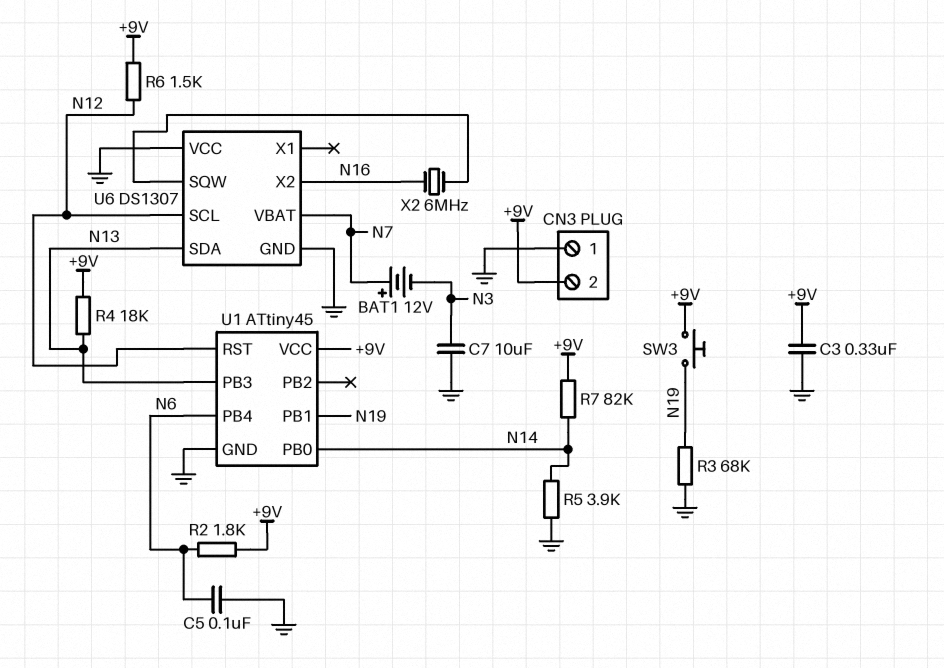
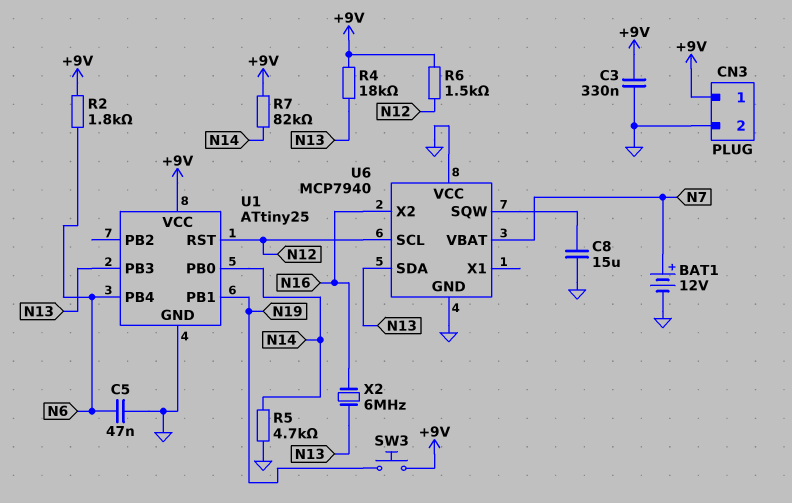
BAT1: 12V (plus N7, minus N3) -> 12V (plus N7, minus GND)
C5: 100nF (GND, N6) -> 47nF (GND, N6)
C7: 10uF (GND, N3) -> none
C8: none -> 15uF (GND, U6/SQW)
CN3 pin 1: GND -> +9V
CN3 pin 2: +9V -> GND
R3: 68k (GND, N19) -> none
R5: 3.9k (GND, N14) -> 4.7k (GND, N14)
U1: ATtiny45 -> ATtiny25
U6: DS1307 -> MCP7940
X2: 6MHz (N16, U6/SQW) -> 6MHz (N13, N16)

